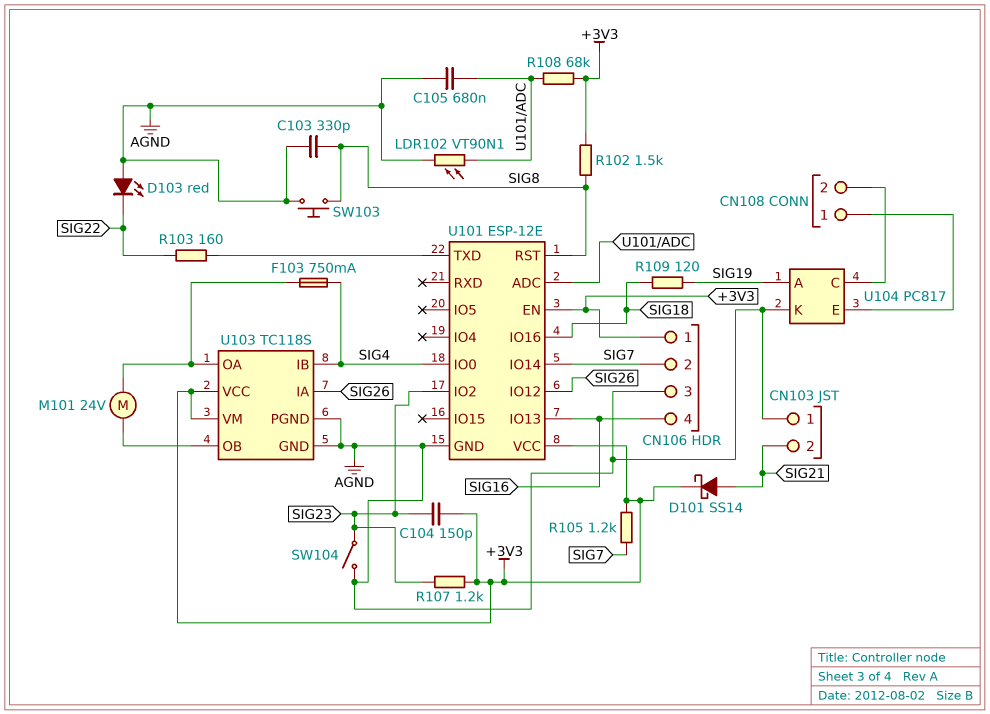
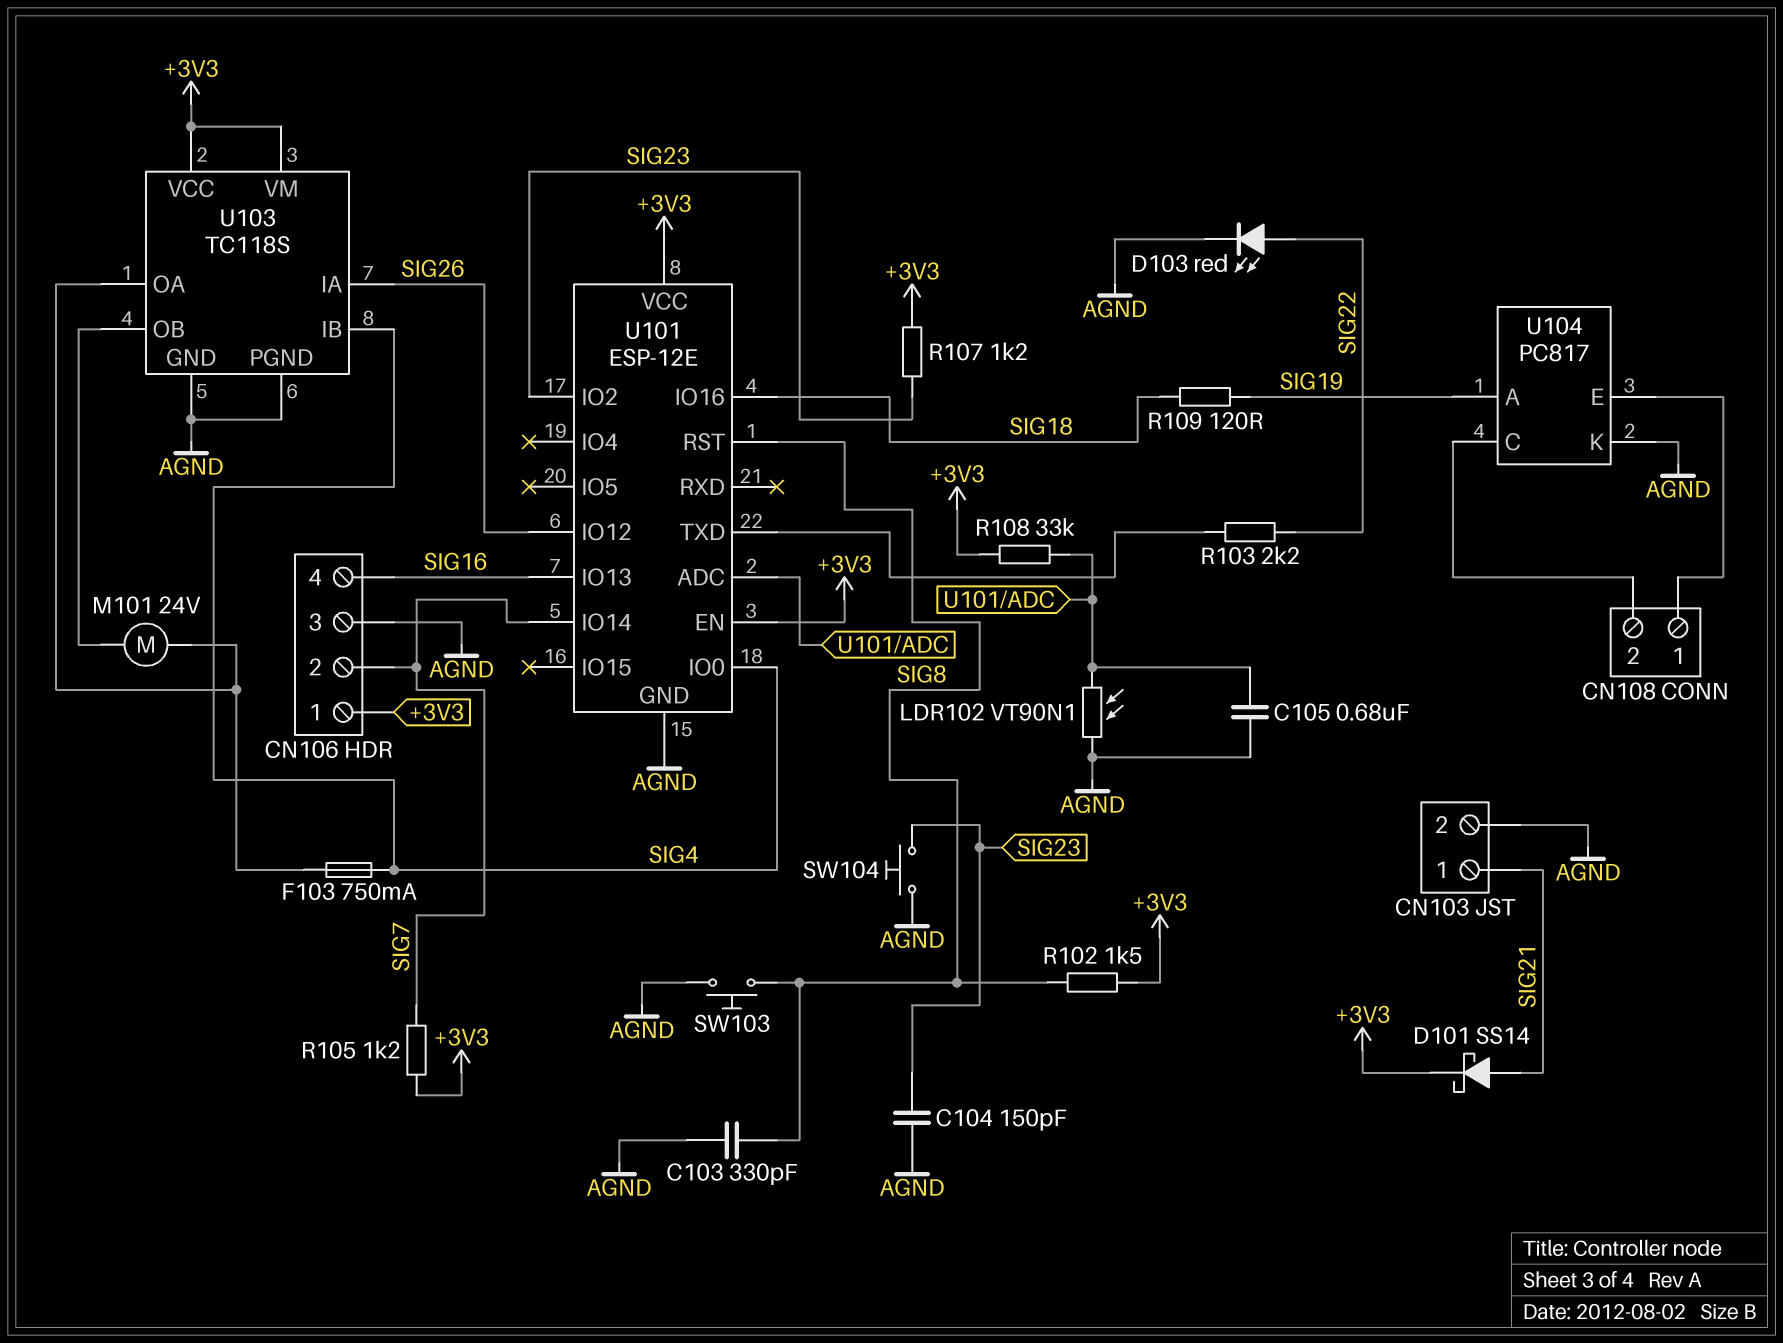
C104: 150pF (+3V3, SIG23) -> 150pF (AGND, SIG23)
CN103 pin 1: AGND -> SIG21
CN103 pin 2: SIG21 -> AGND
D103: LED red (A AGND, K SIG22) -> LED red (A SIG22, K AGND)
R103: 160 (SIG22, U101/TXD) -> 2.2k (SIG22, U101/TXD)
R108: 68k (+3V3, U101/ADC) -> 33k (+3V3, U101/ADC)
SW104: switch (AGND, SIG23) -> button (AGND, SIG23)

